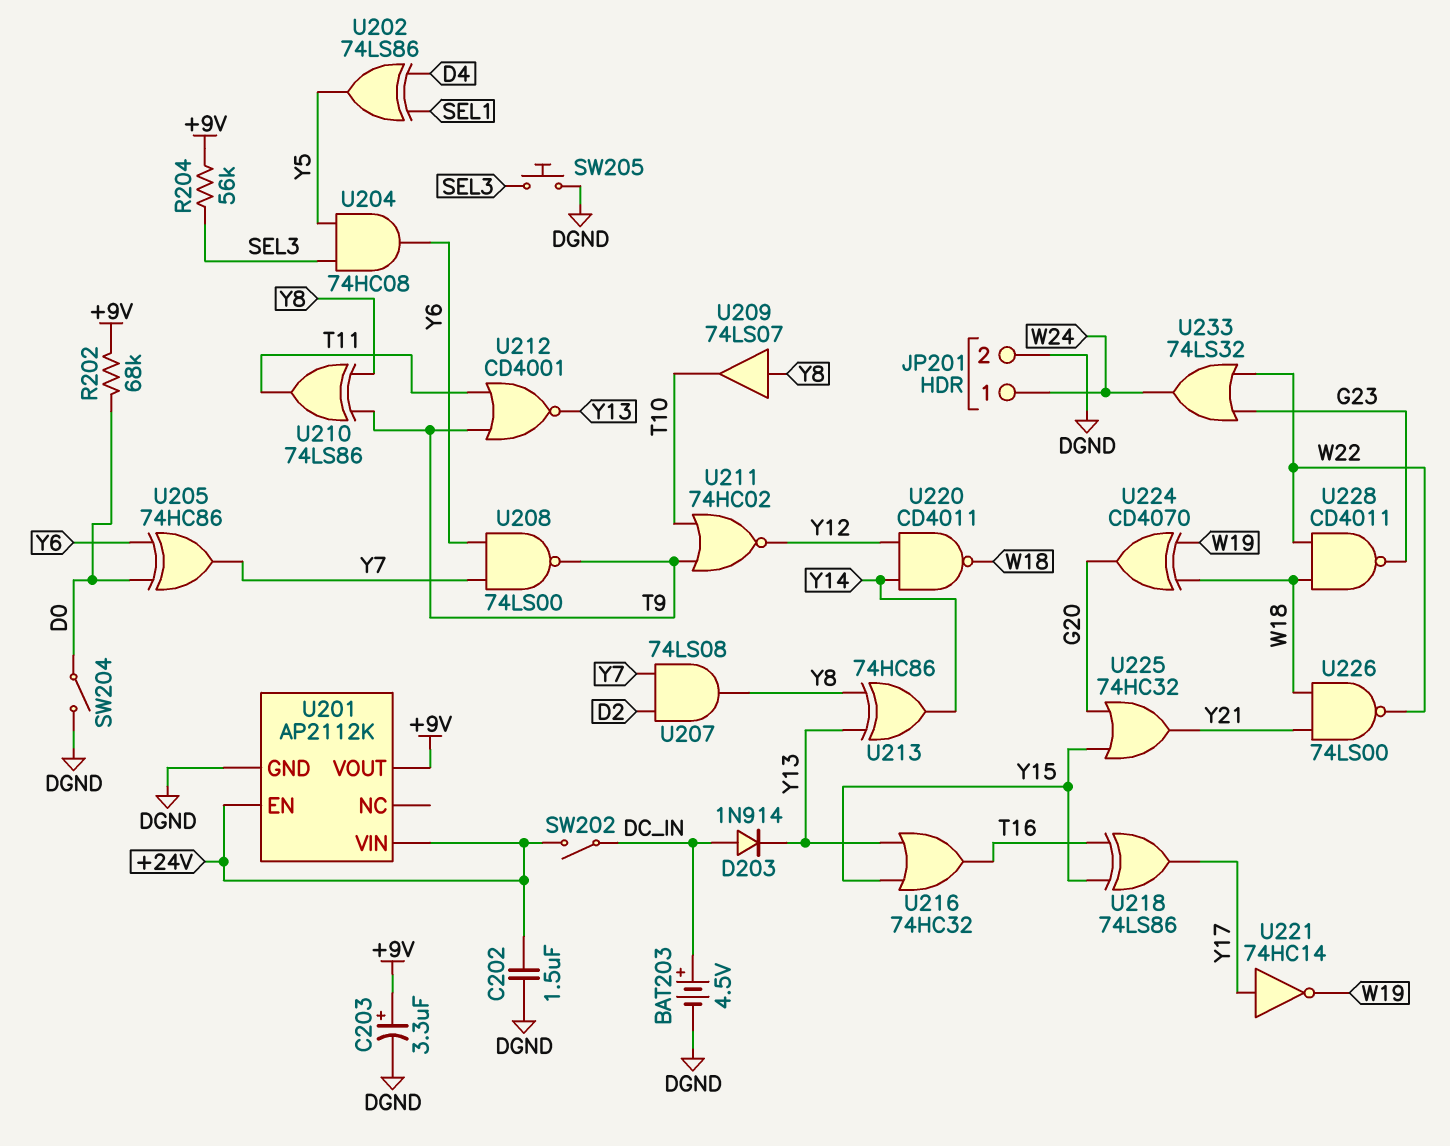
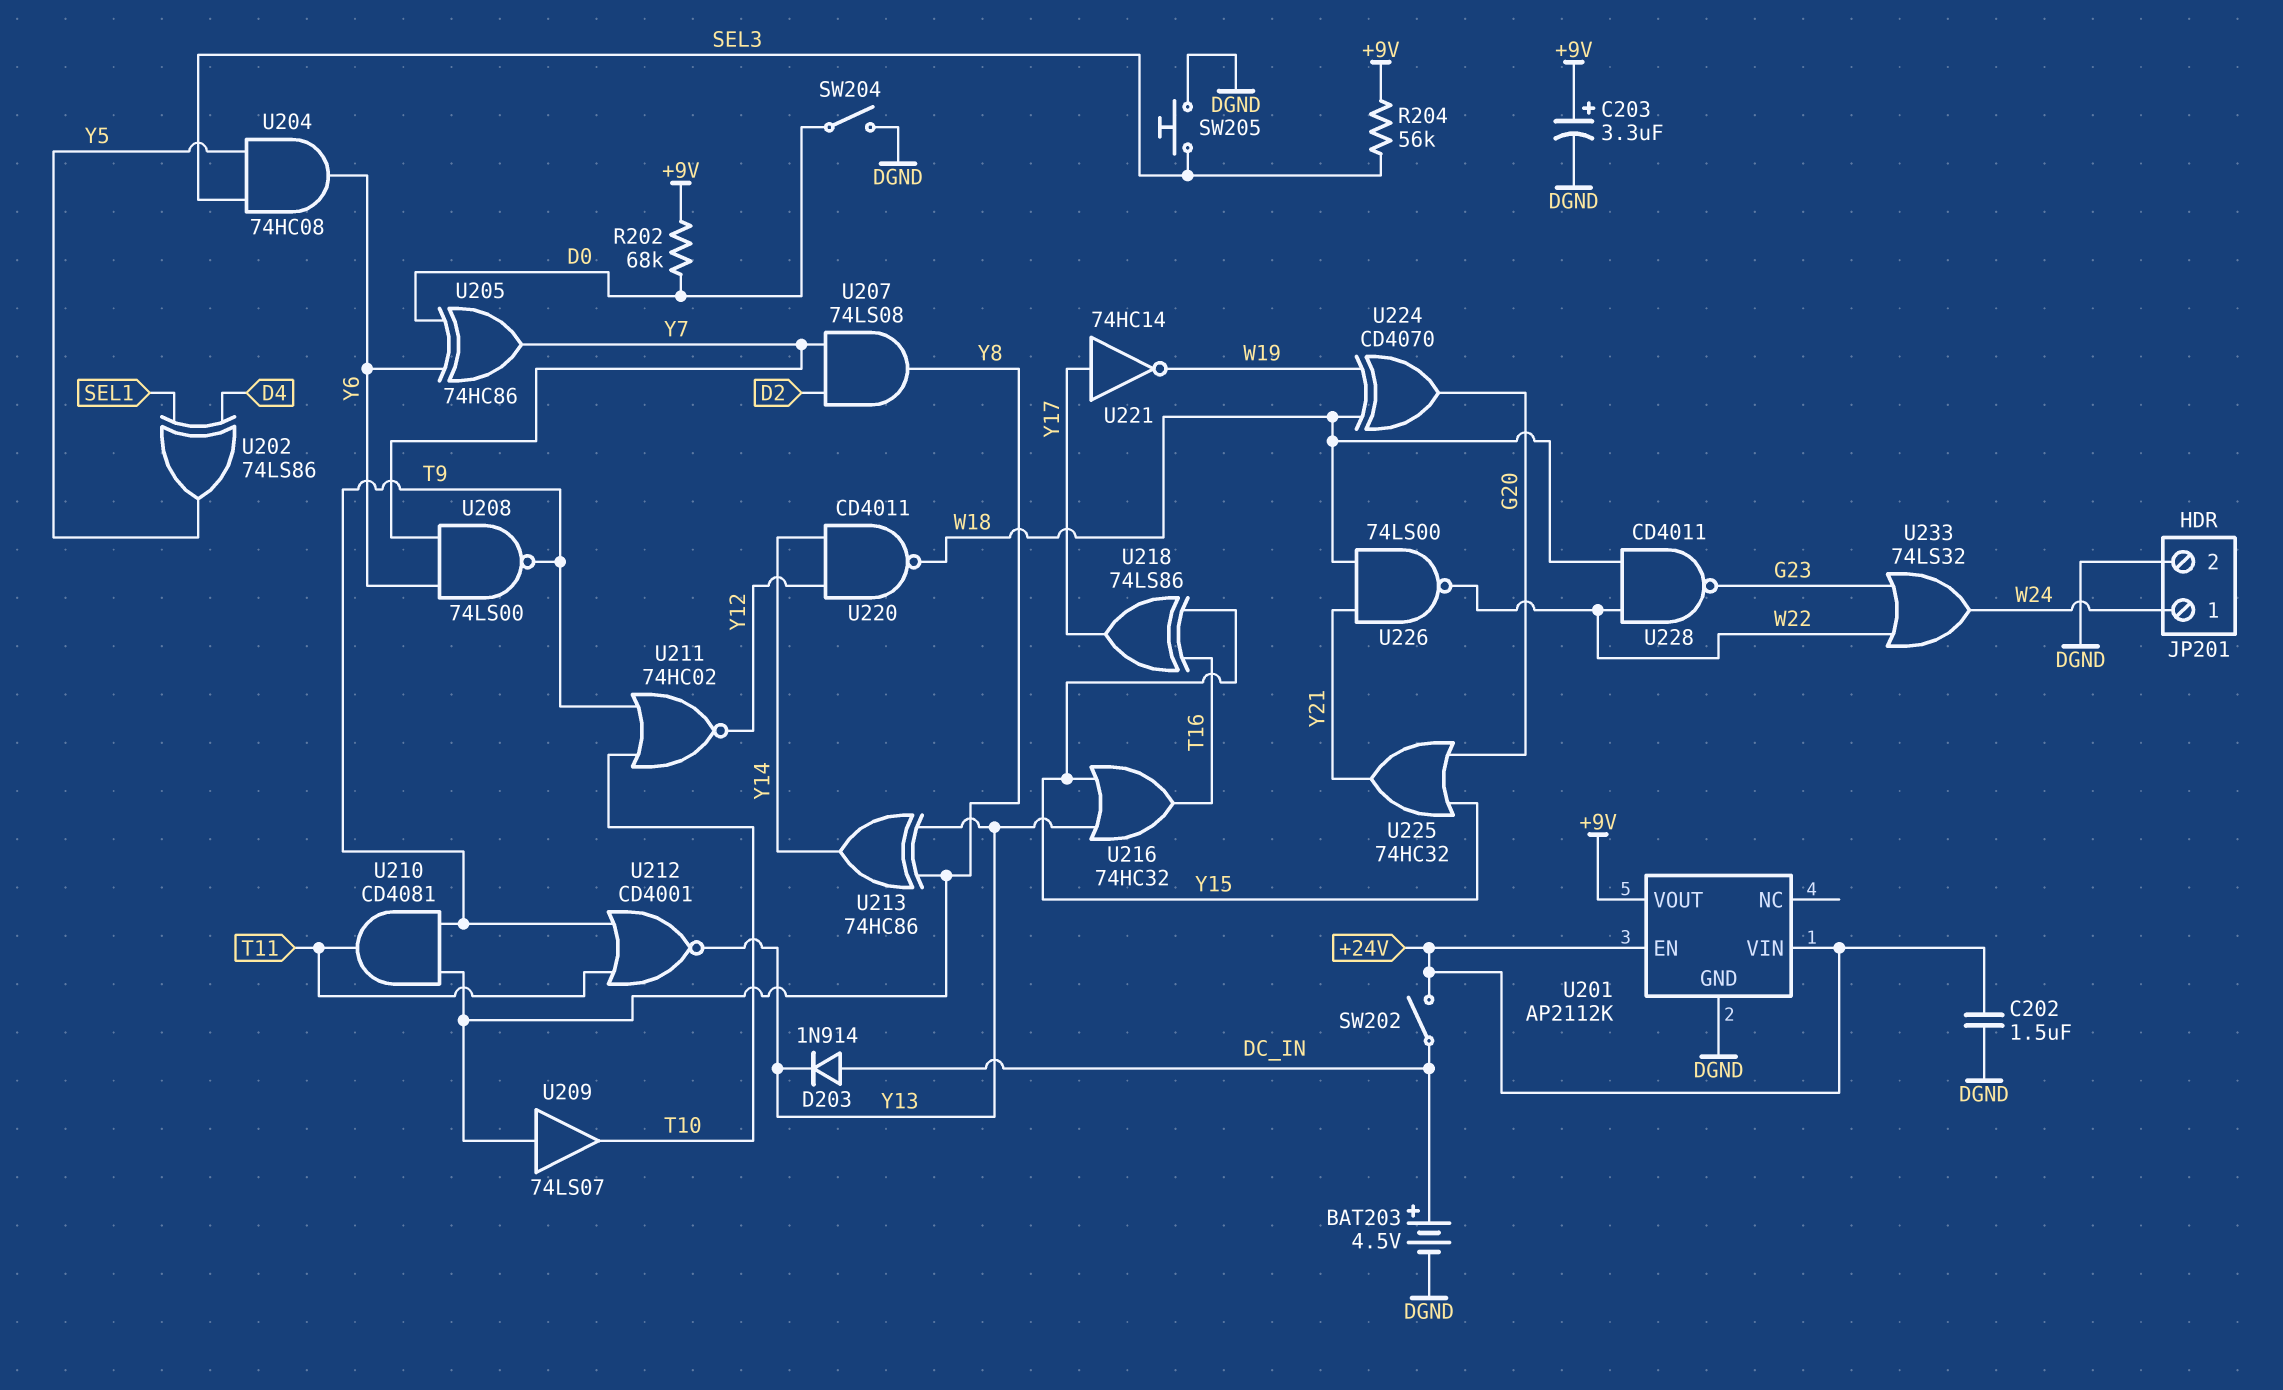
U210: XOR 74LS86 (in T9, in Y8, out T11) -> AND CD4081 (in T9, in Y8, out T11)

